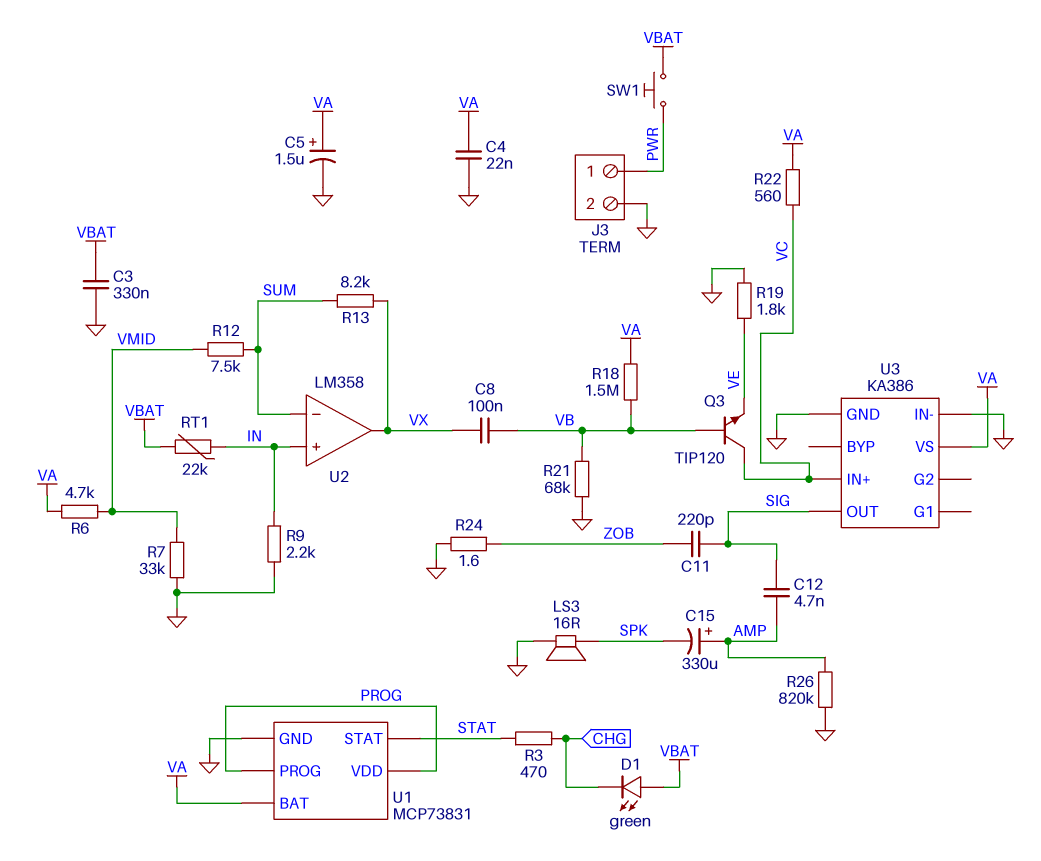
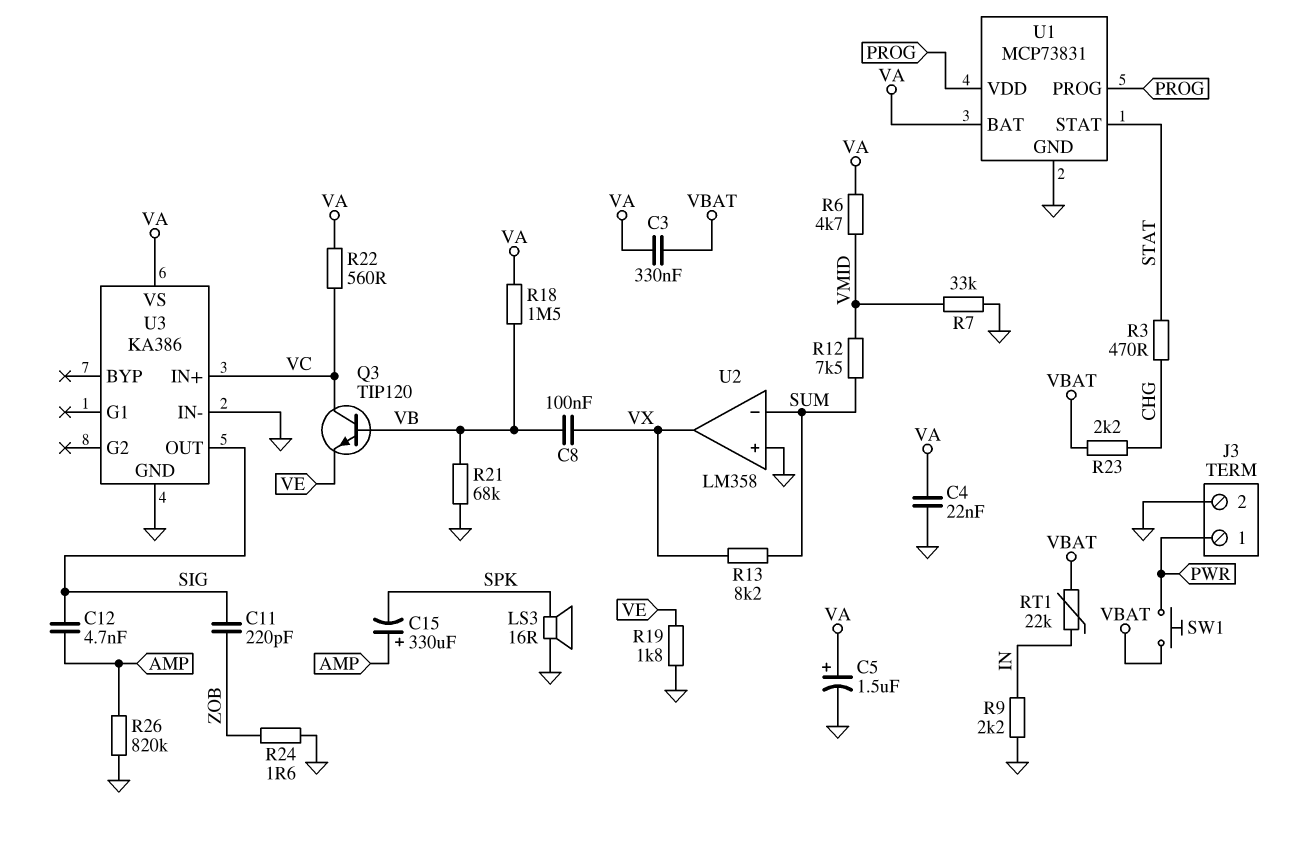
C3: 330nF (GND, VBAT) -> 330nF (VA, VBAT)
D1: LED green (A VBAT, K CHG) -> none
R23: none -> 2.2k (CHG, VBAT)
U2 pin in+: IN -> GND

